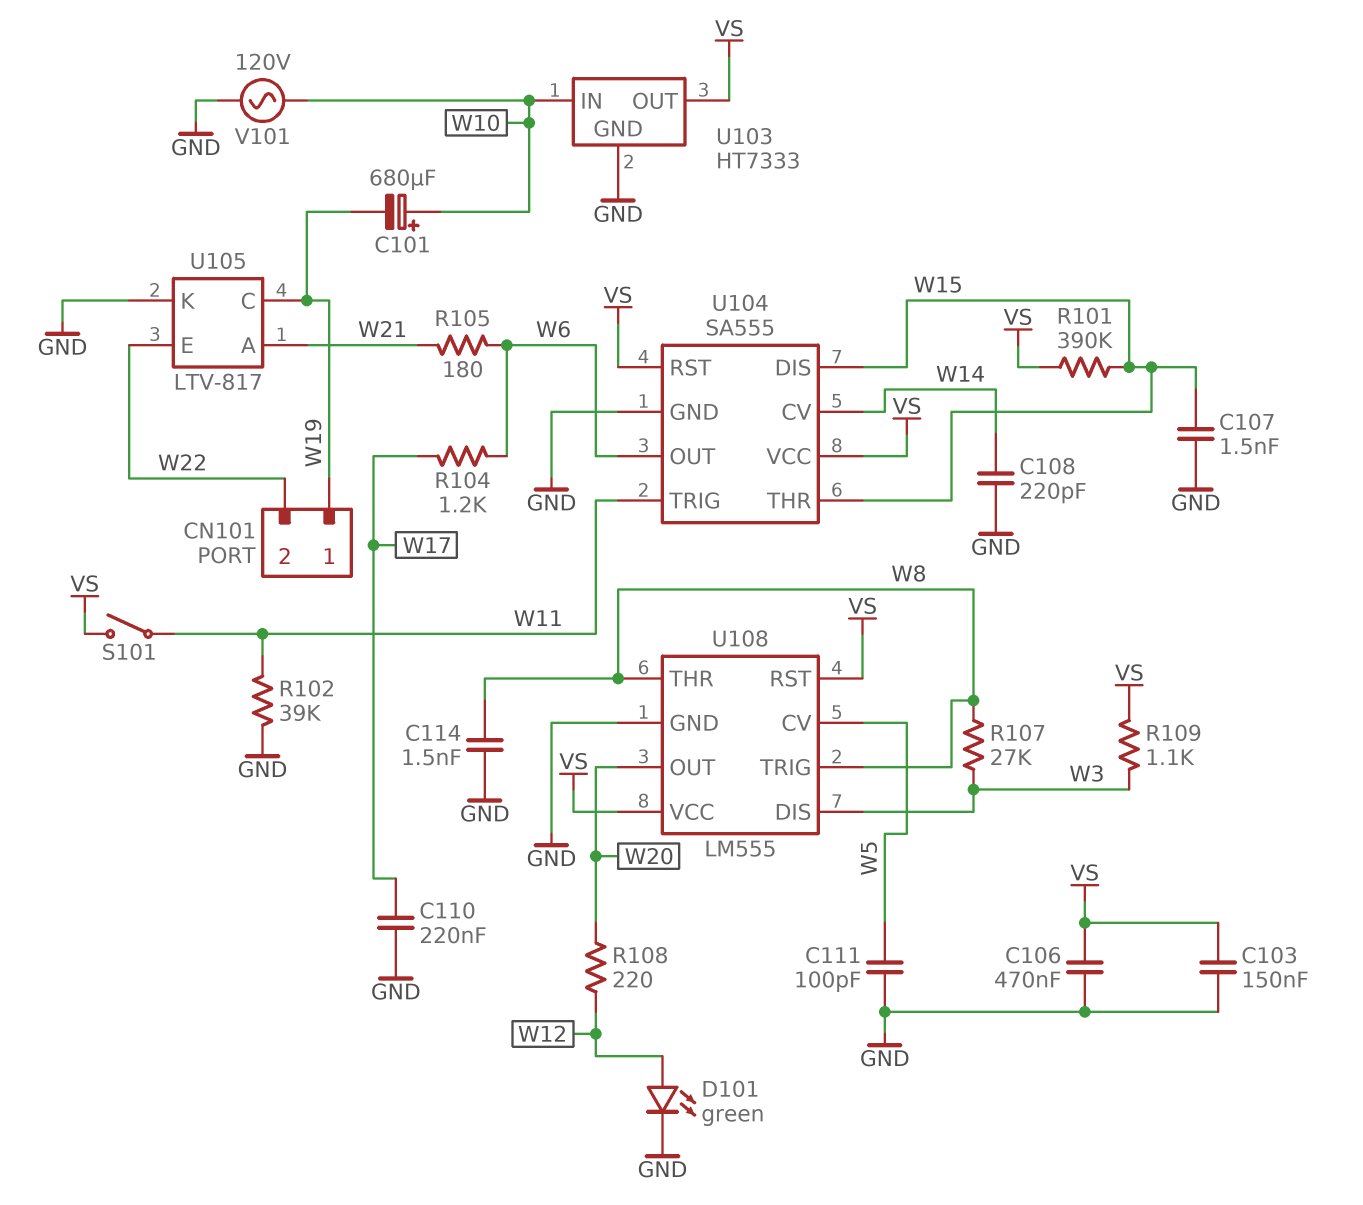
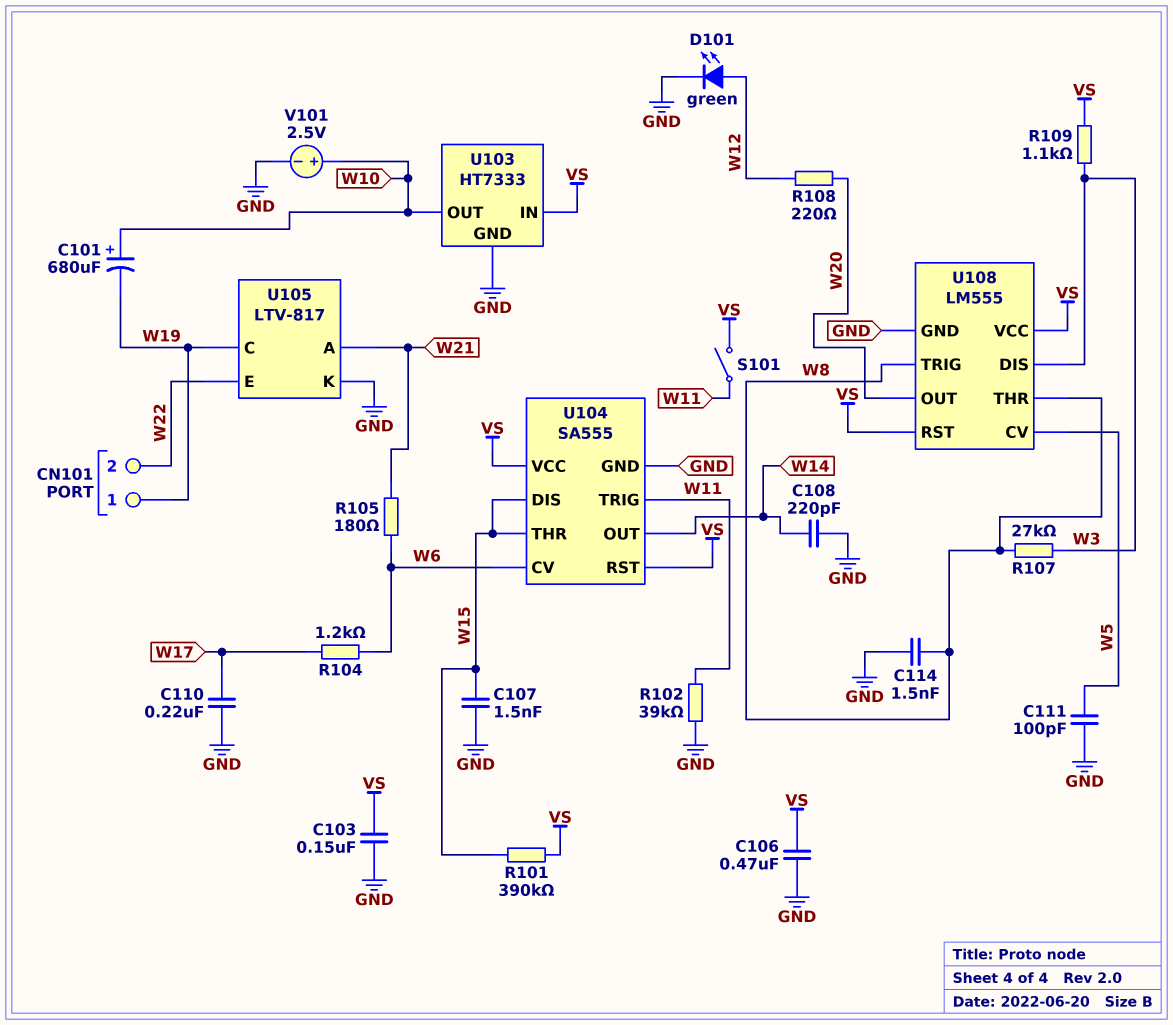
U103 pin IN: W10 -> VS
U103 pin OUT: VS -> W10
U104 pin CV: W14 -> W6
U104 pin OUT: W6 -> W14
V101: AC 120V (GND, W10) -> 2.5V (plus W10, minus GND)

